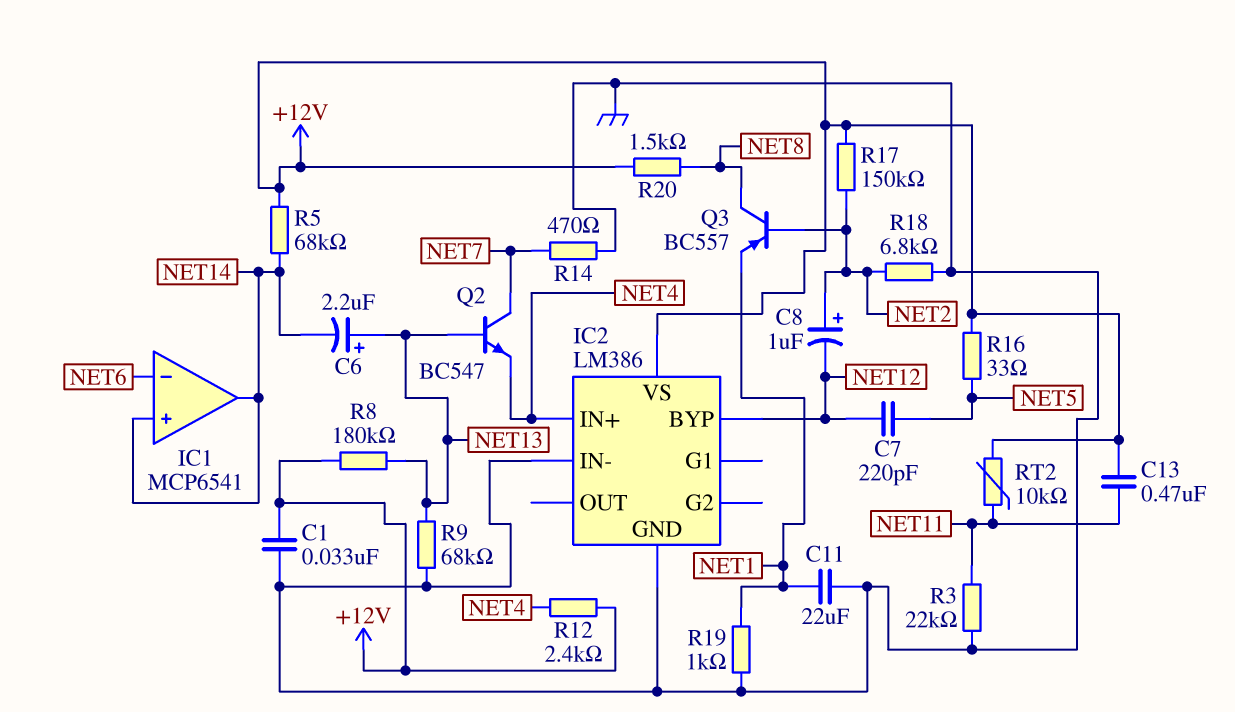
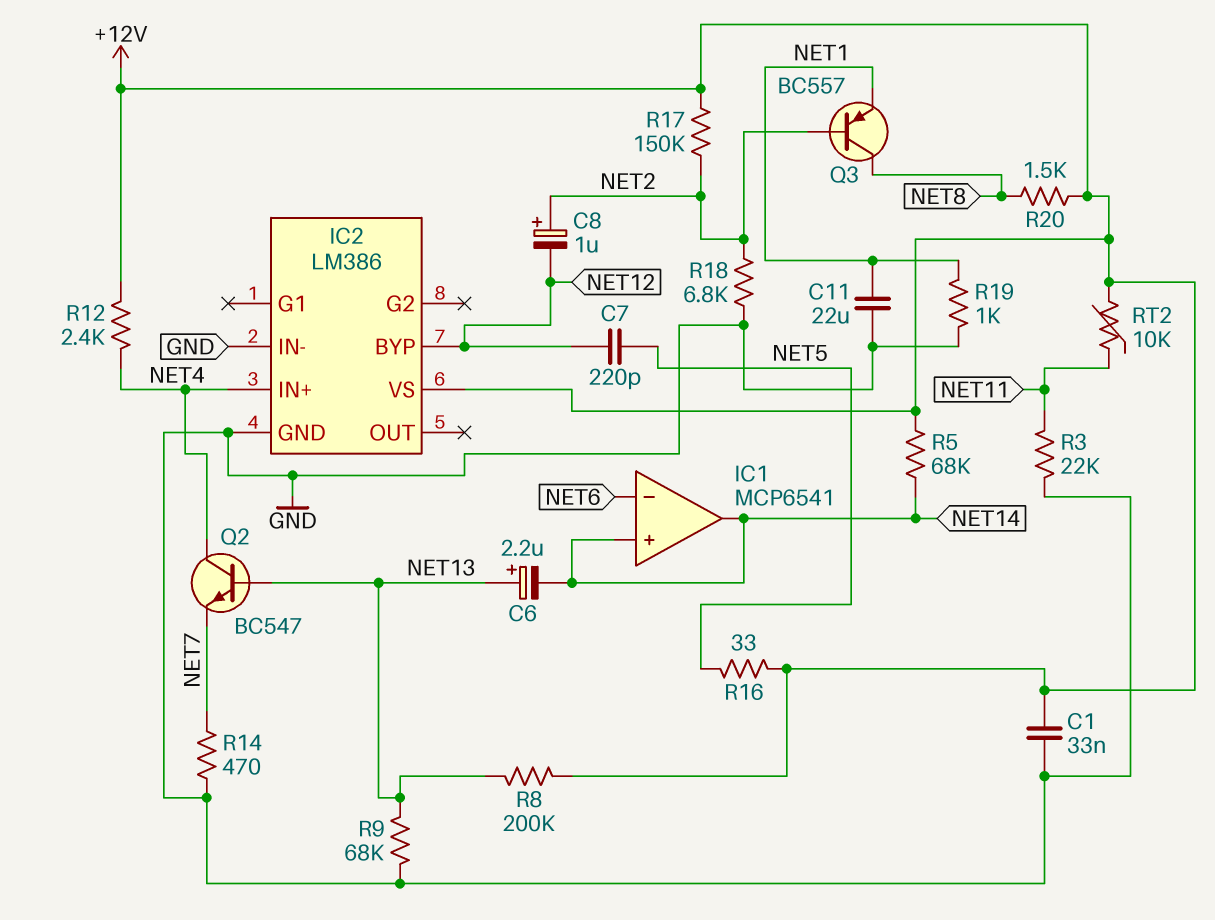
C13: 470nF (+12V, NET11) -> none
Q2: NPN BC547 (B NET13, C NET7, E NET4) -> NPN BC547 (B NET13, C NET4, E NET7)
R8: 180k (+12V, NET13) -> 200k (+12V, NET13)

